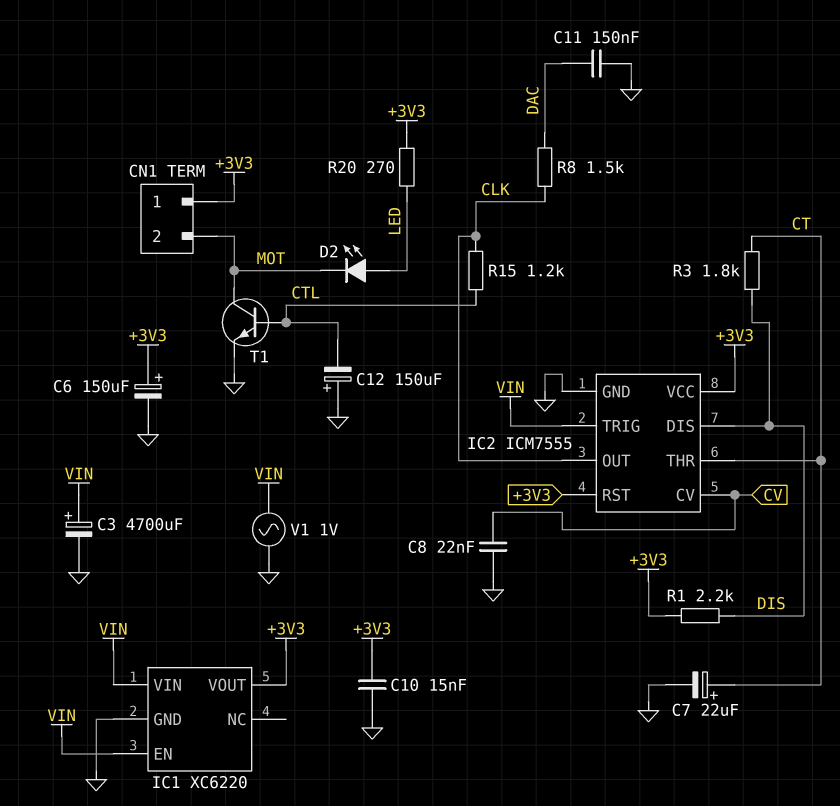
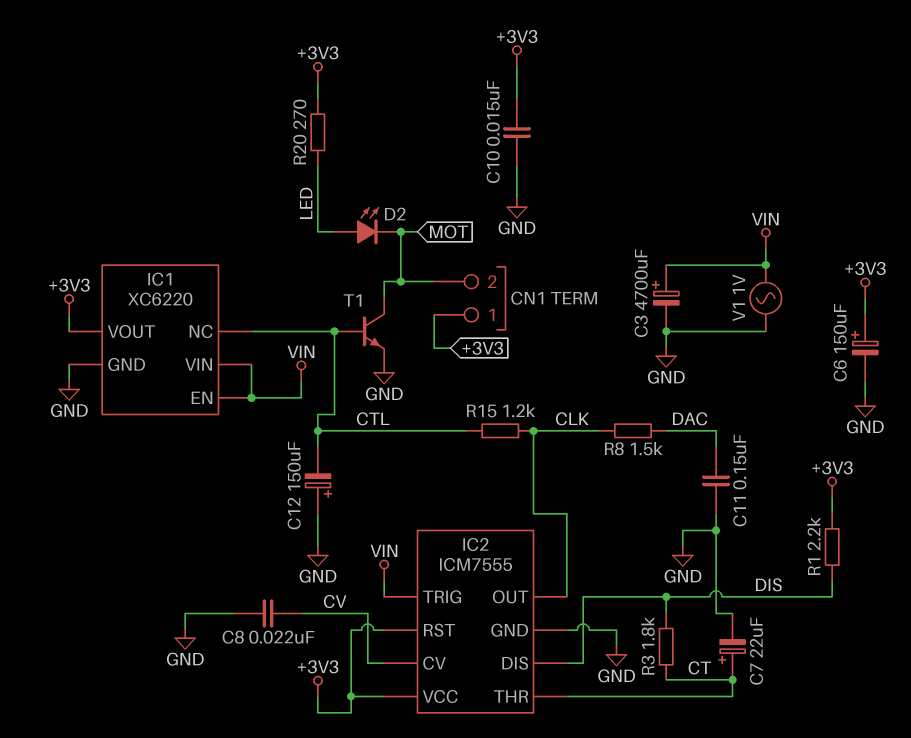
IC1 pin NC: none -> CTL

